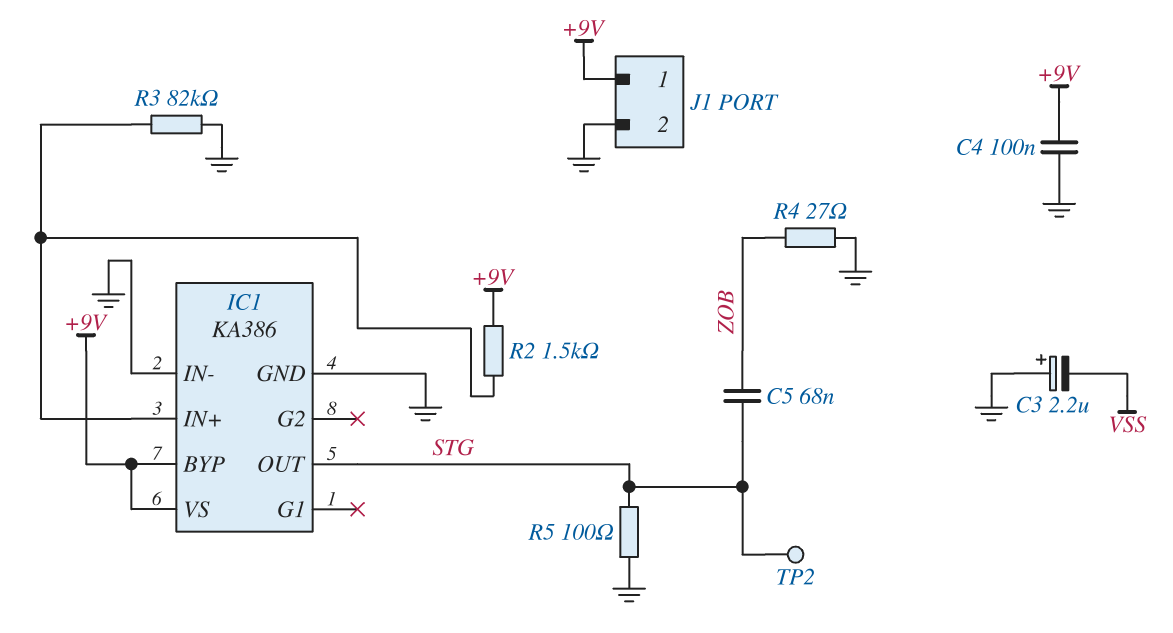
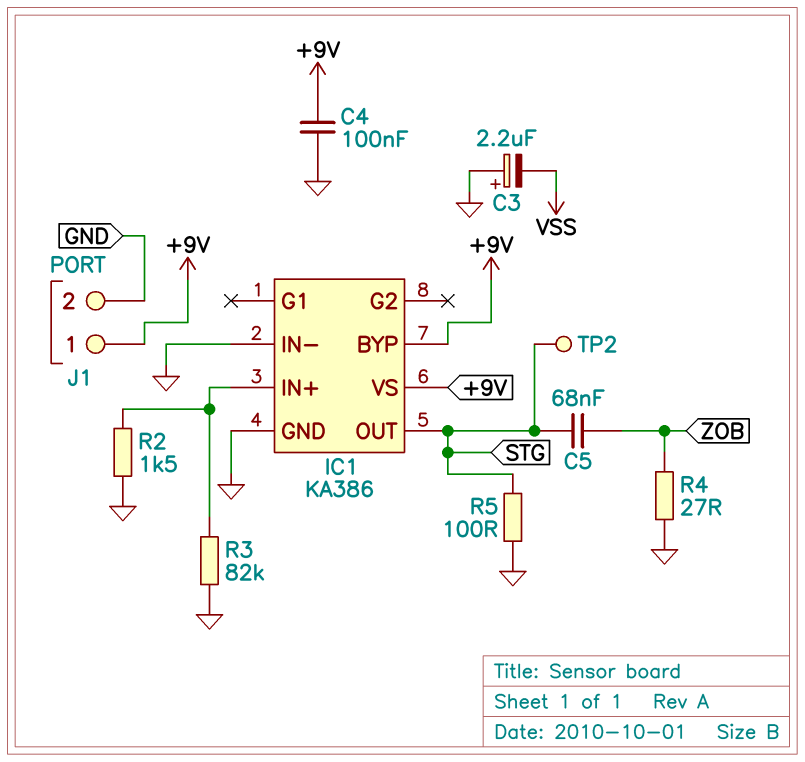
R2: 1.5k (+9V, IC1/IN+) -> 1.5k (GND, IC1/IN+)

